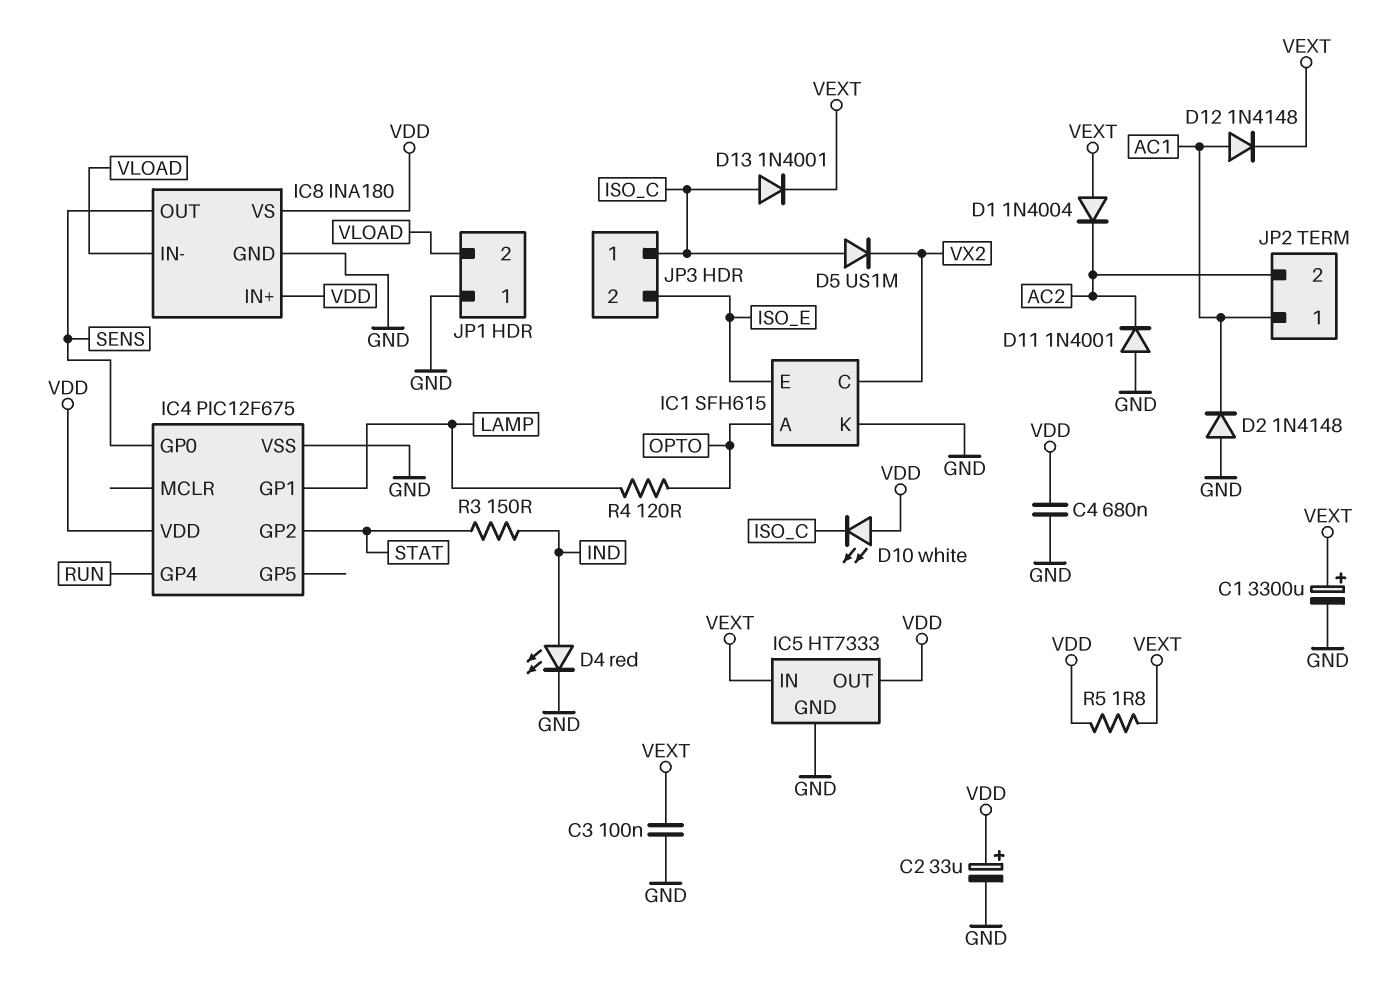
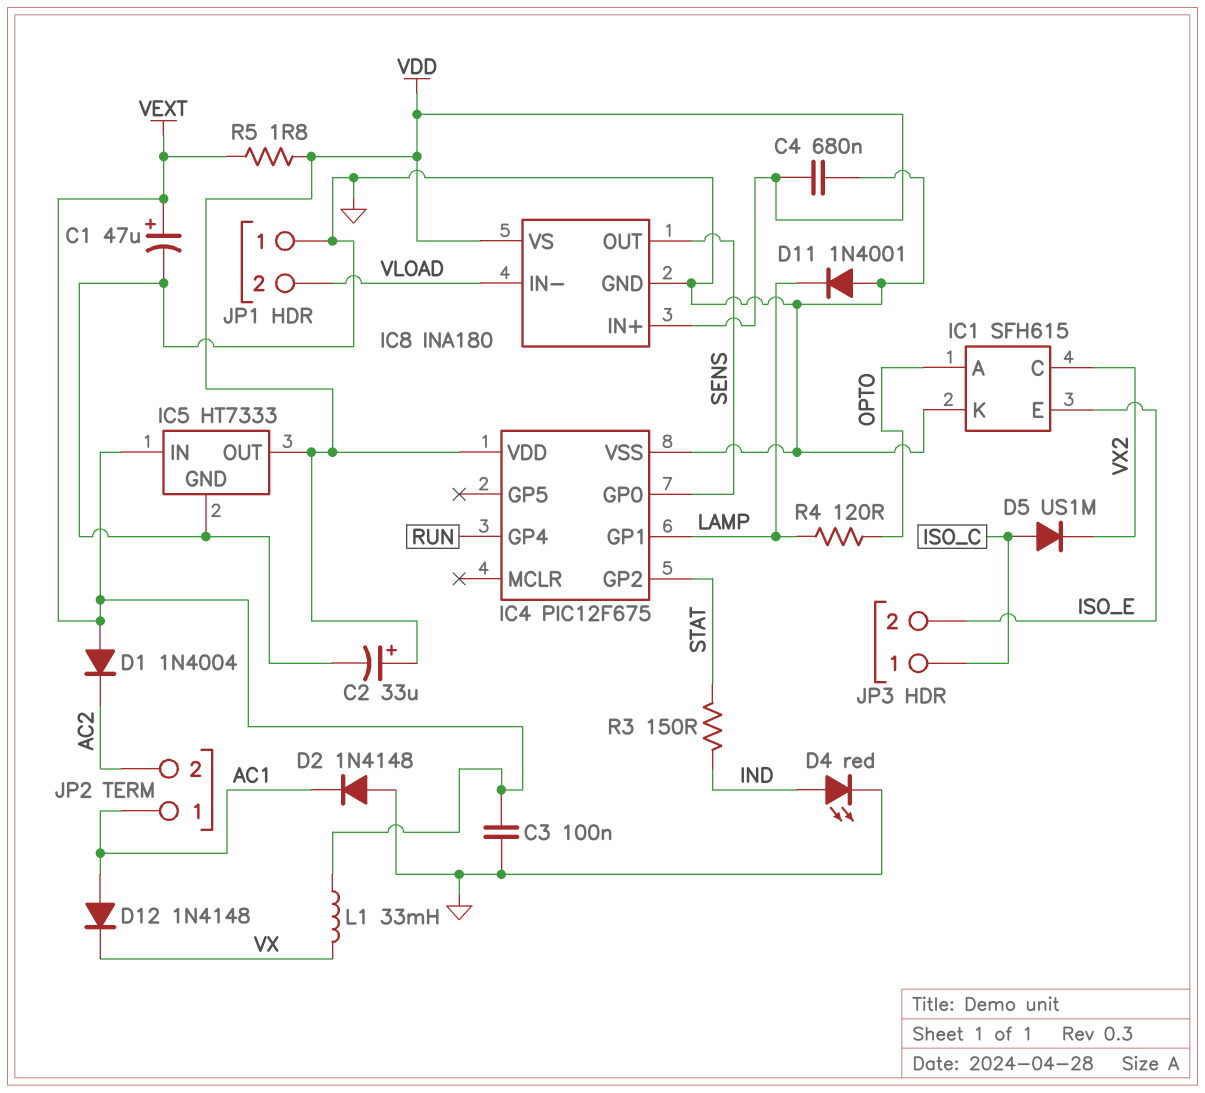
C1: 3300uF (plus VEXT, minus GND) -> 47uF (plus VEXT, minus GND)
D10: LED white (A VDD, K ISO_C) -> none
D11: diode 1N4001 (A GND, K AC2) -> diode 1N4001 (A GND, K LAMP)
D12: diode 1N4148 (A AC1, K VEXT) -> diode 1N4148 (A AC1, K VX)
D13: diode 1N4001 (A ISO_C, K VEXT) -> none
L1: none -> 33mH (VEXT, VX)

